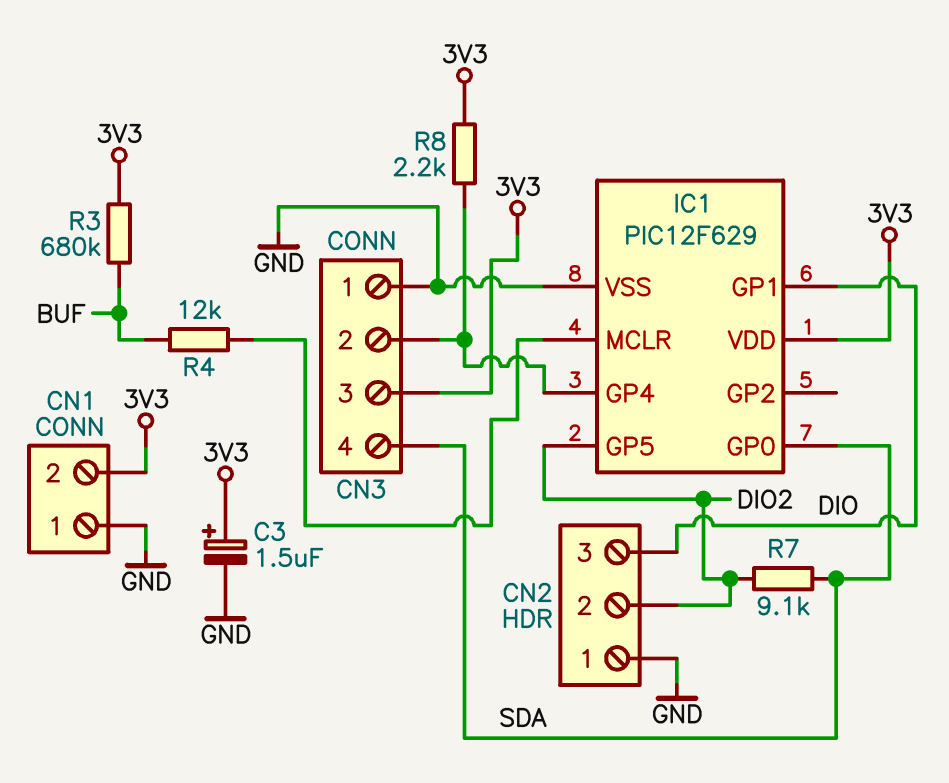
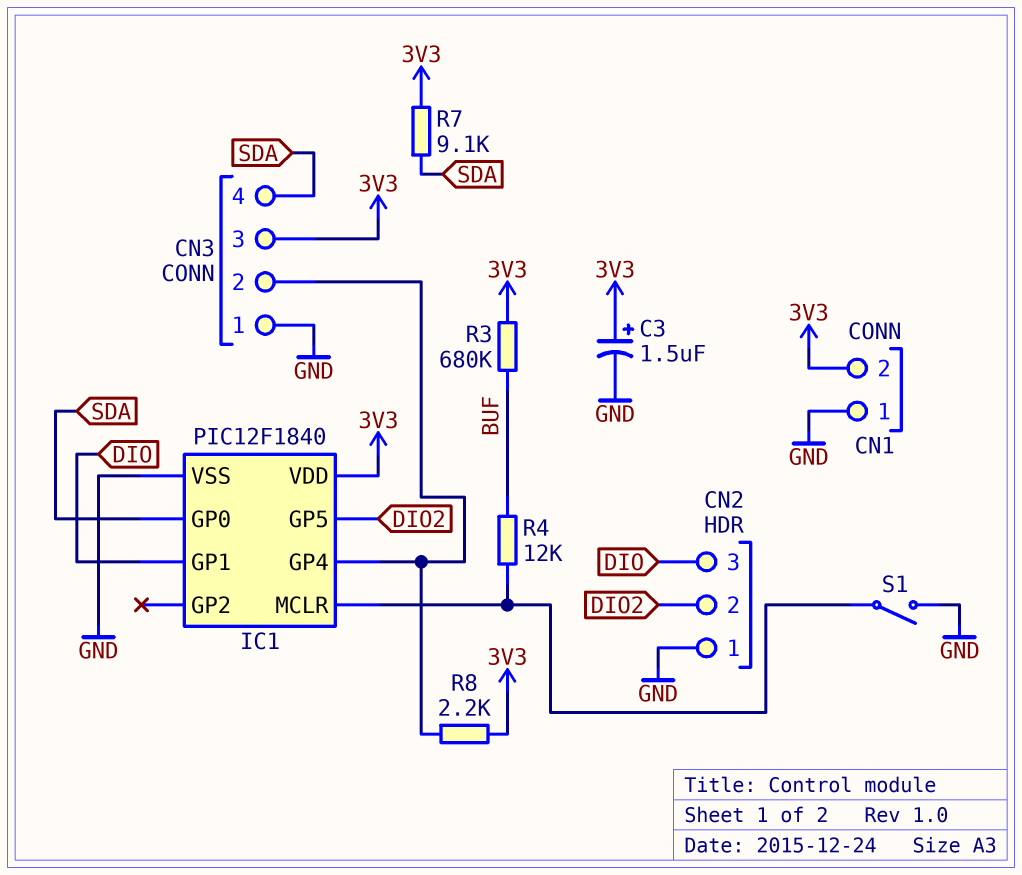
IC1: PIC12F629 -> PIC12F1840
R7: 9.1k (DIO2, SDA) -> 9.1k (3V3, SDA)
S1: none -> switch (GND, IC1/MCLR)

